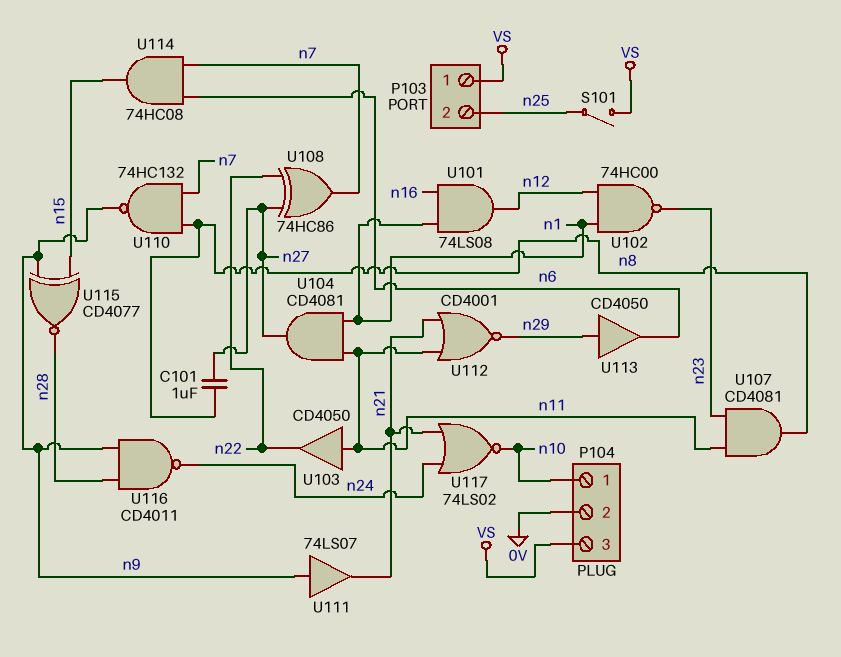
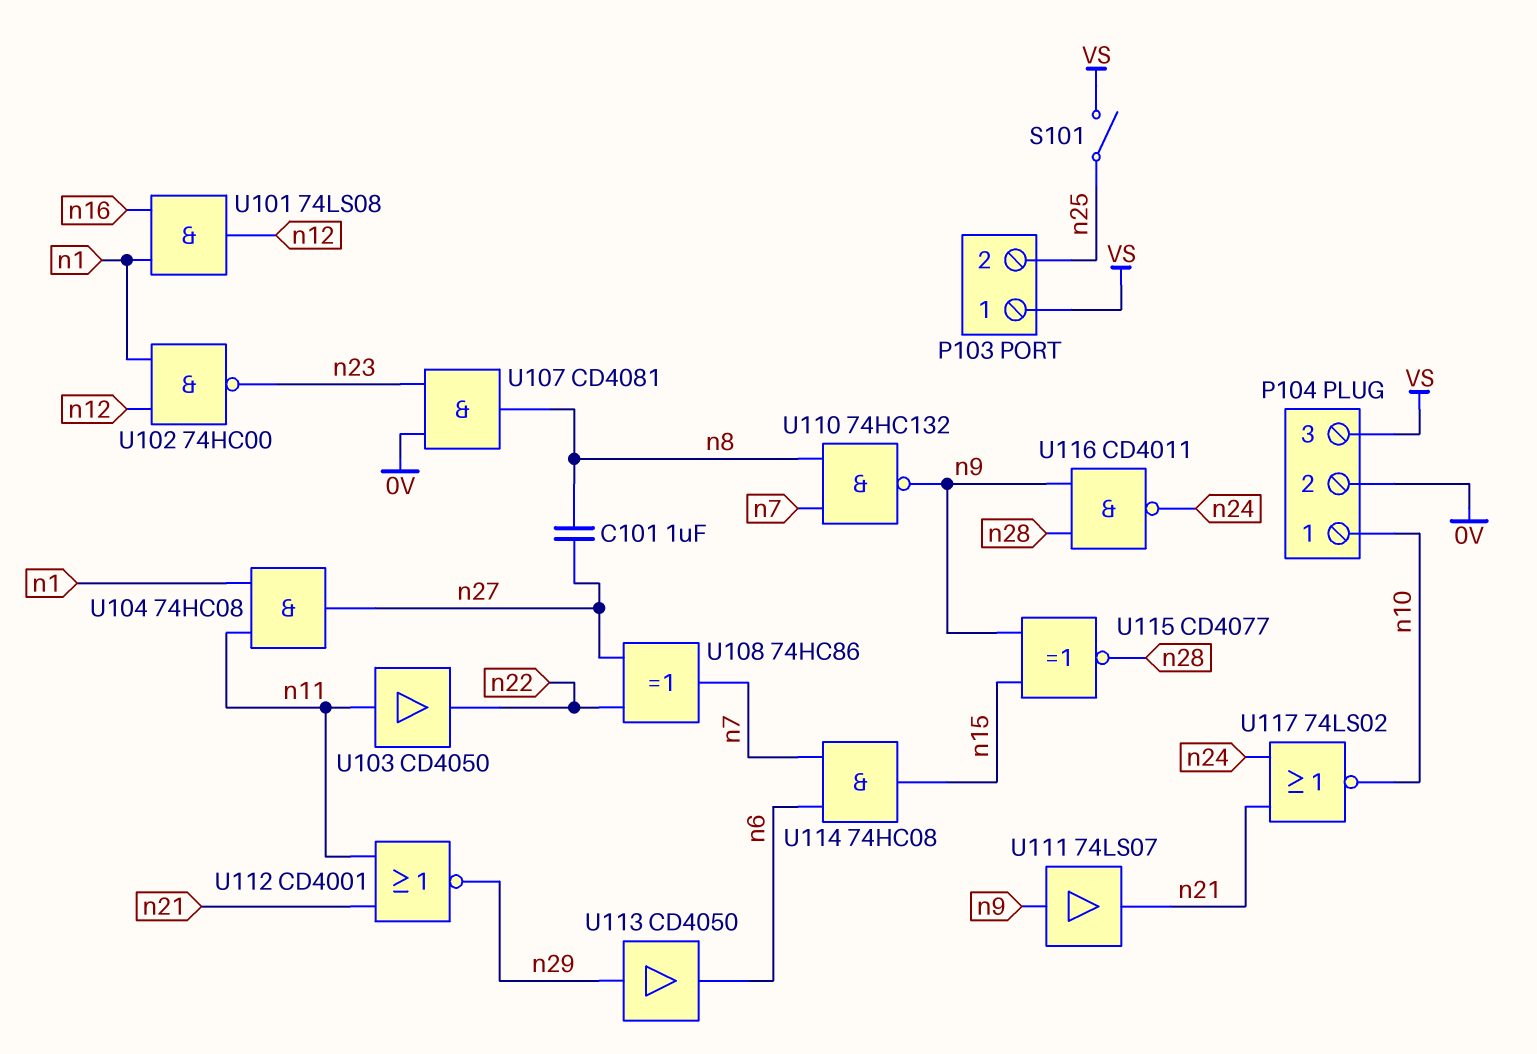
U104: AND CD4081 (in n1, in n11, out n27) -> AND 74HC08 (in n1, in n11, out n27)
U107: AND CD4081 (in n11, in n23, out n8) -> AND CD4081 (in 0V, in n23, out n8)

